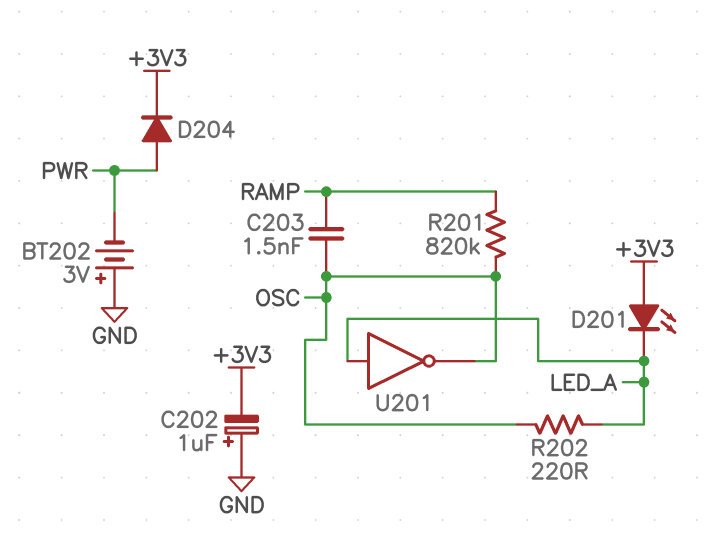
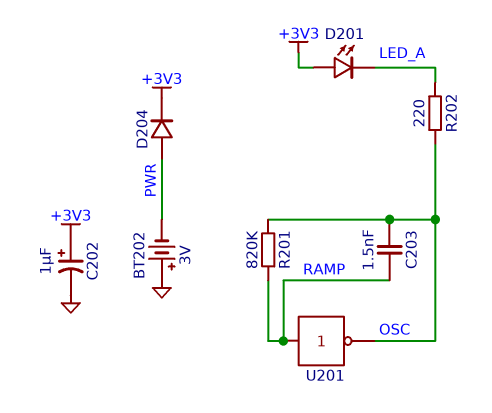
C202: 1uF (plus GND, minus +3V3) -> 1uF (plus +3V3, minus GND)
U201: NOT (in LED_A, out OSC) -> NOT (in RAMP, out OSC)

